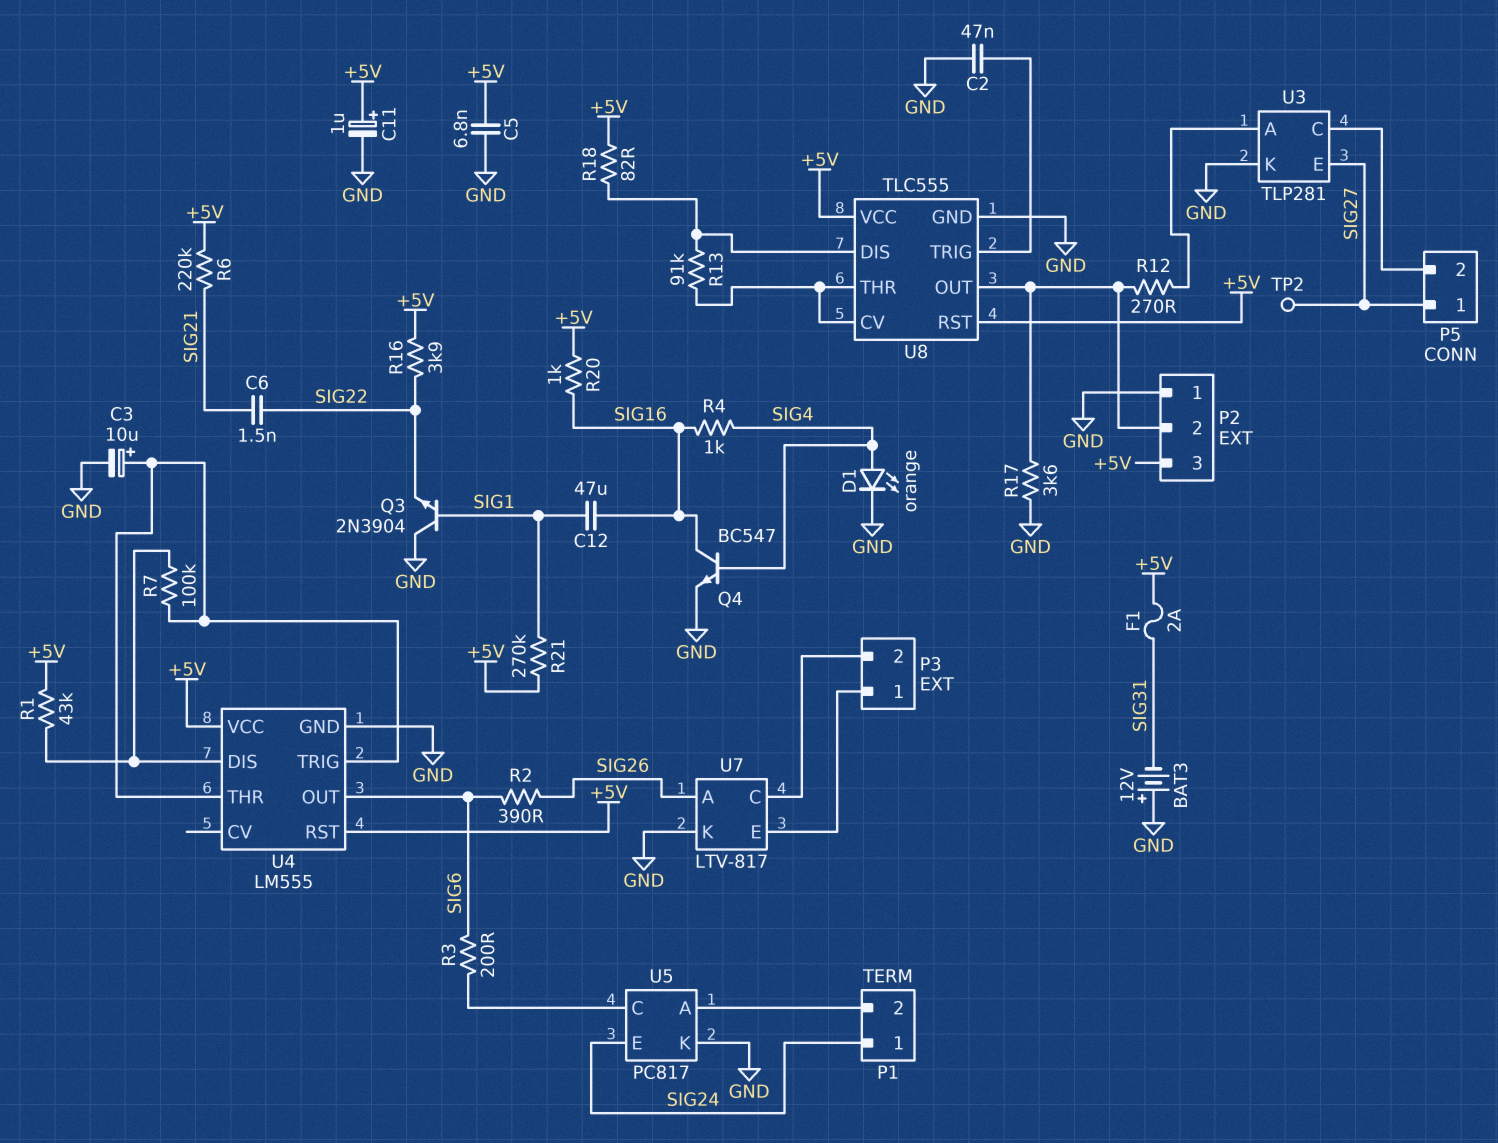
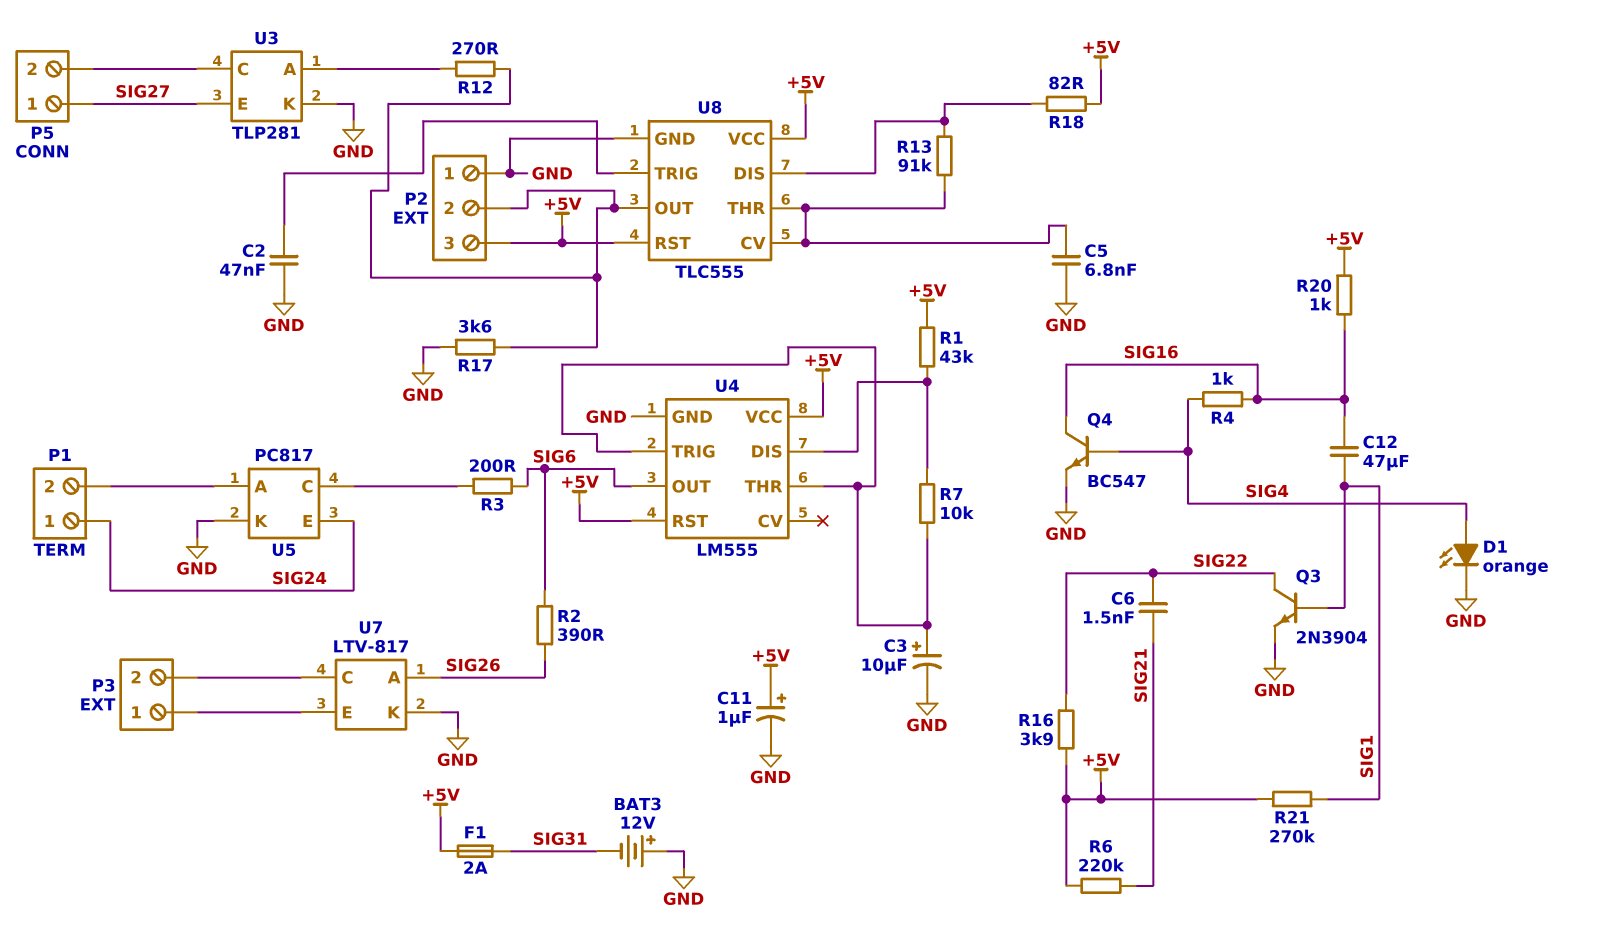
C5: 6.8nF (+5V, GND) -> 6.8nF (GND, U8/CV)
Q3: NPN 2N3904 (B SIG1, C GND, E SIG22) -> NPN 2N3904 (B SIG1, C SIG22, E GND)
R7: 100k (U4/DIS, U4/THR) -> 10k (U4/DIS, U4/THR)
TP2: test point (SIG27) -> none

